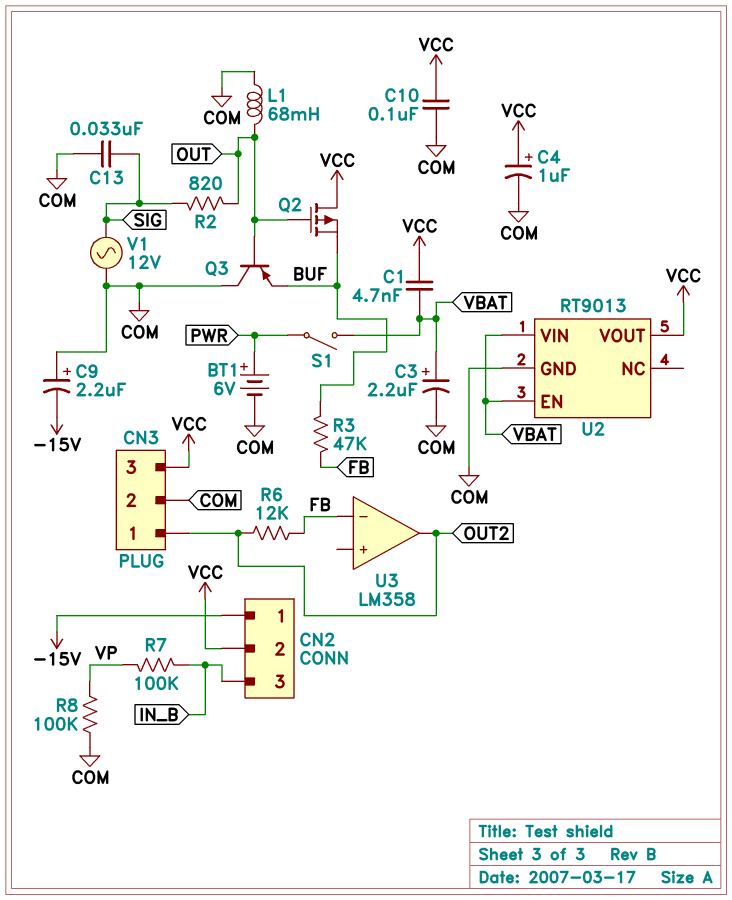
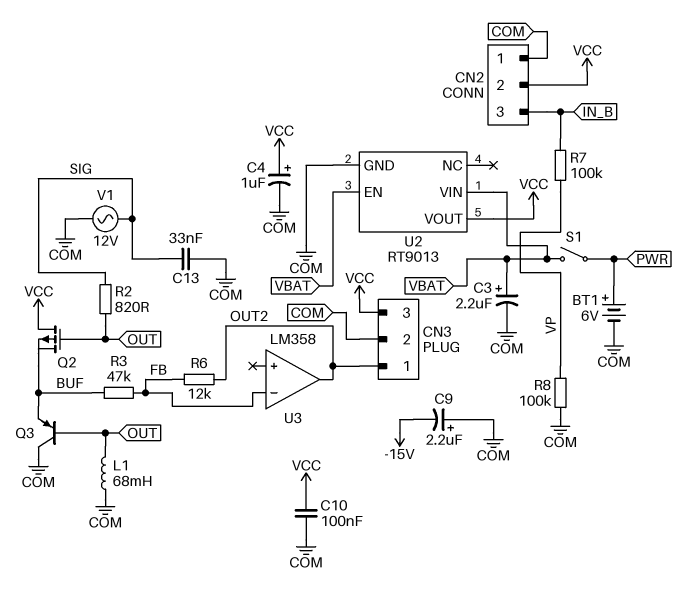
C1: 4.7nF (VBAT, VCC) -> none
CN2 pin 1: -15V -> COM

